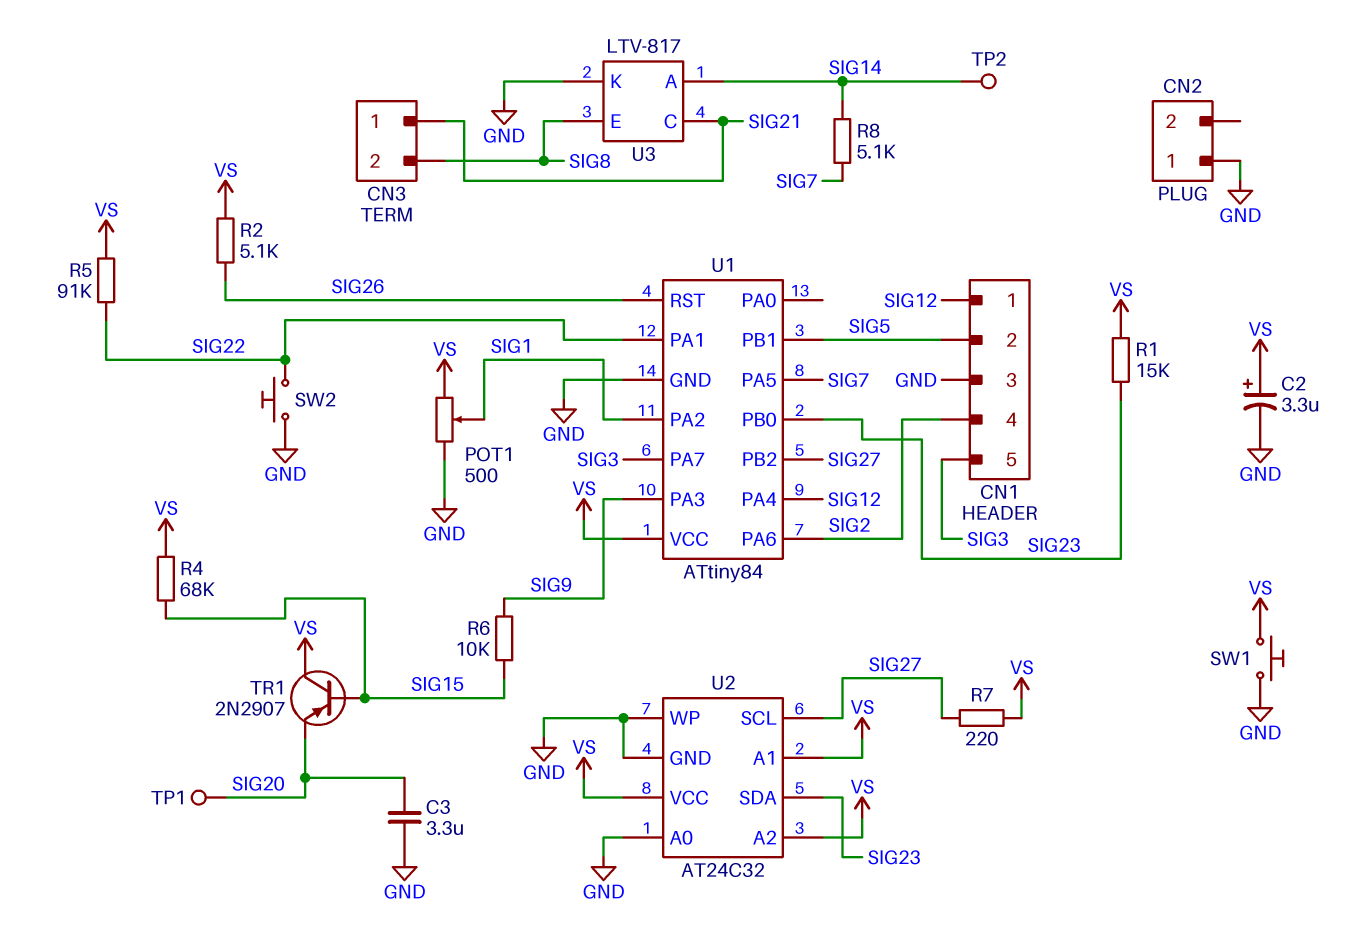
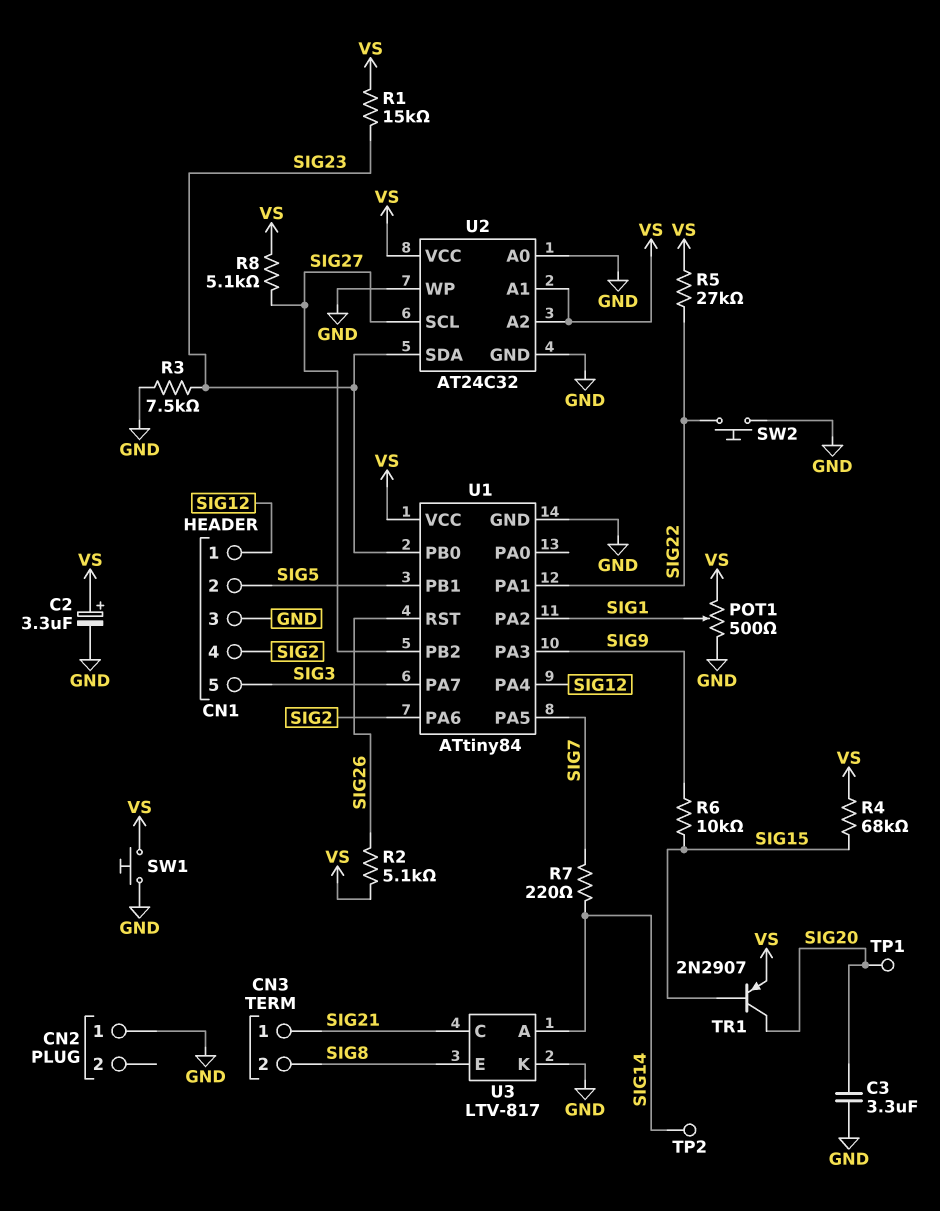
R3: none -> 7.5k (GND, SIG23)
R5: 91k (SIG22, VS) -> 27k (SIG22, VS)
R7: 220 (SIG27, VS) -> 220 (SIG7, SIG14)
R8: 5.1k (SIG7, SIG14) -> 5.1k (SIG27, VS)
TR1: PNP 2N2907 (B SIG15, C VS, E SIG20) -> PNP 2N2907 (B SIG15, C SIG20, E VS)

